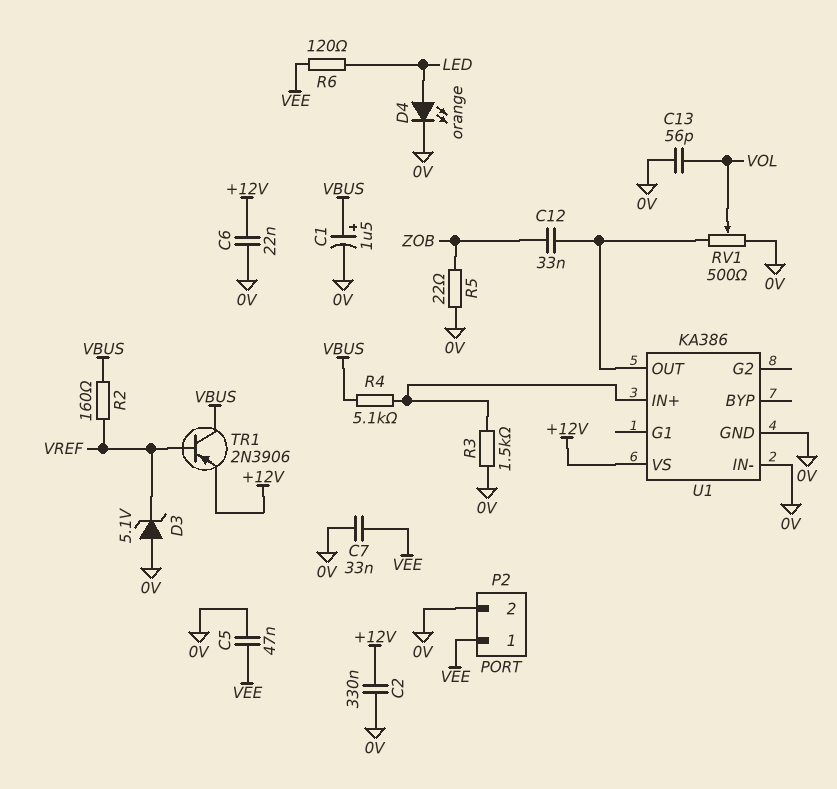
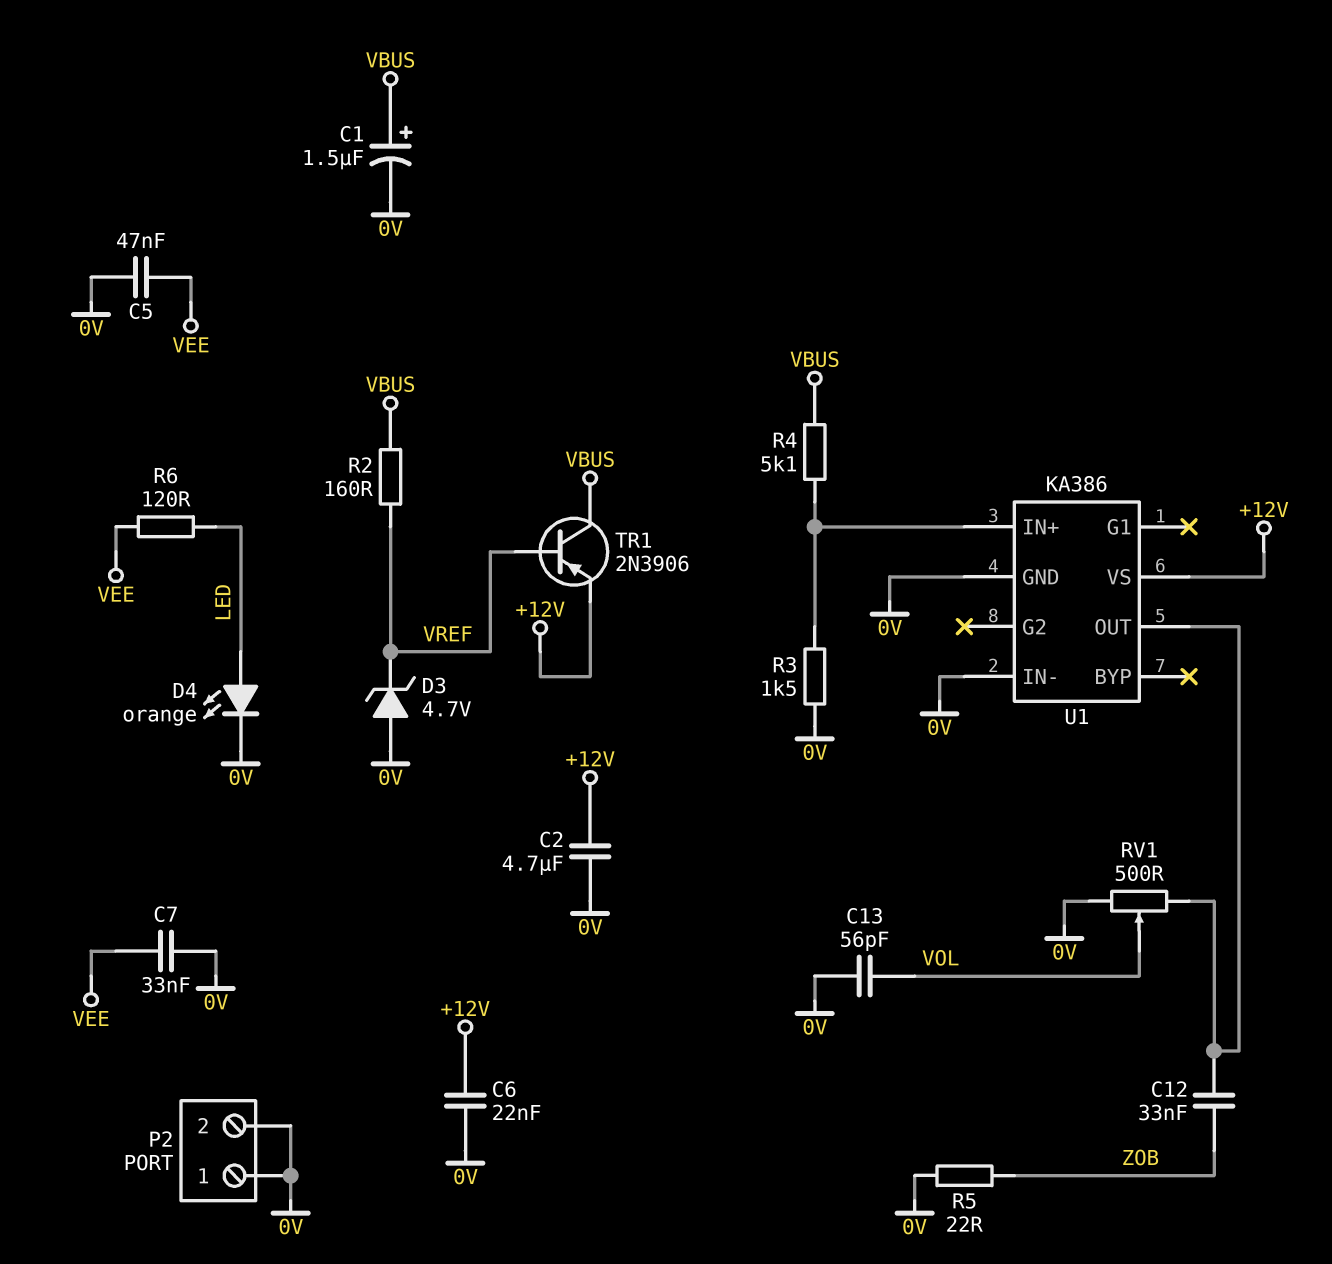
C2: 330nF (+12V, 0V) -> 4.7uF (+12V, 0V)
D3: zener 5.1V (A 0V, K VREF) -> zener 4.7V (A 0V, K VREF)
P2 pin 1: VEE -> 0V

